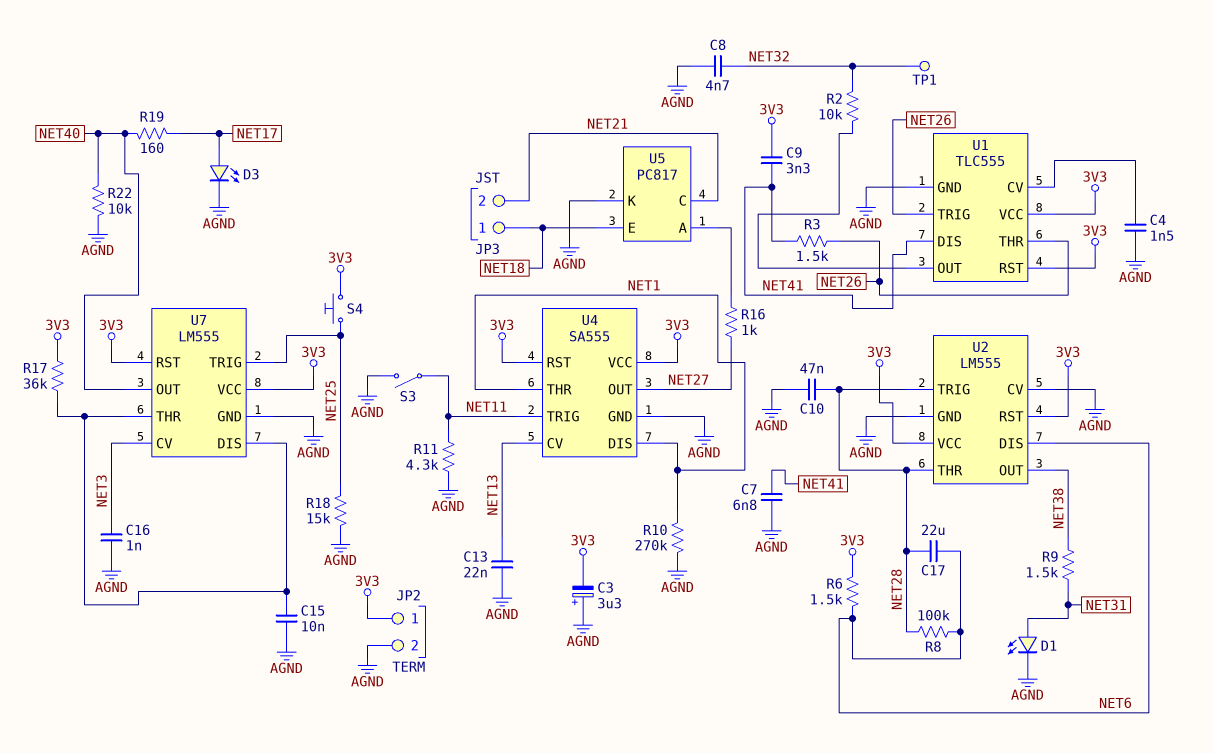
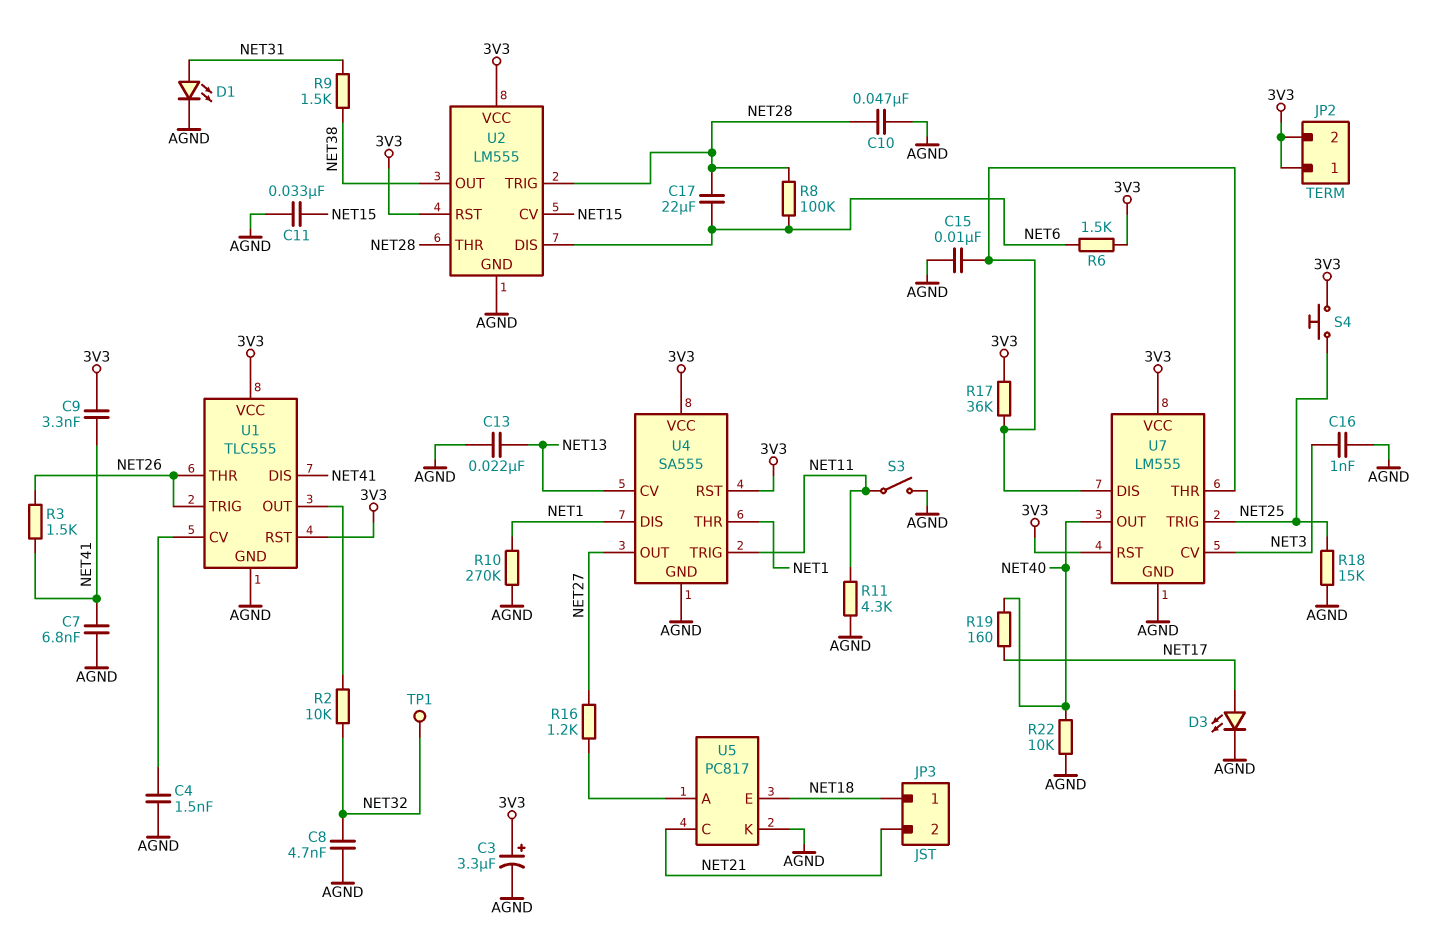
C3: 3.3uF (plus AGND, minus 3V3) -> 3.3uF (plus 3V3, minus AGND)
C11: none -> 33nF (AGND, NET15)
JP2 pin 2: AGND -> 3V3
R16: 1k (NET27, U5/A) -> 1.2k (NET27, U5/A)
U2 pin CV: AGND -> NET15

